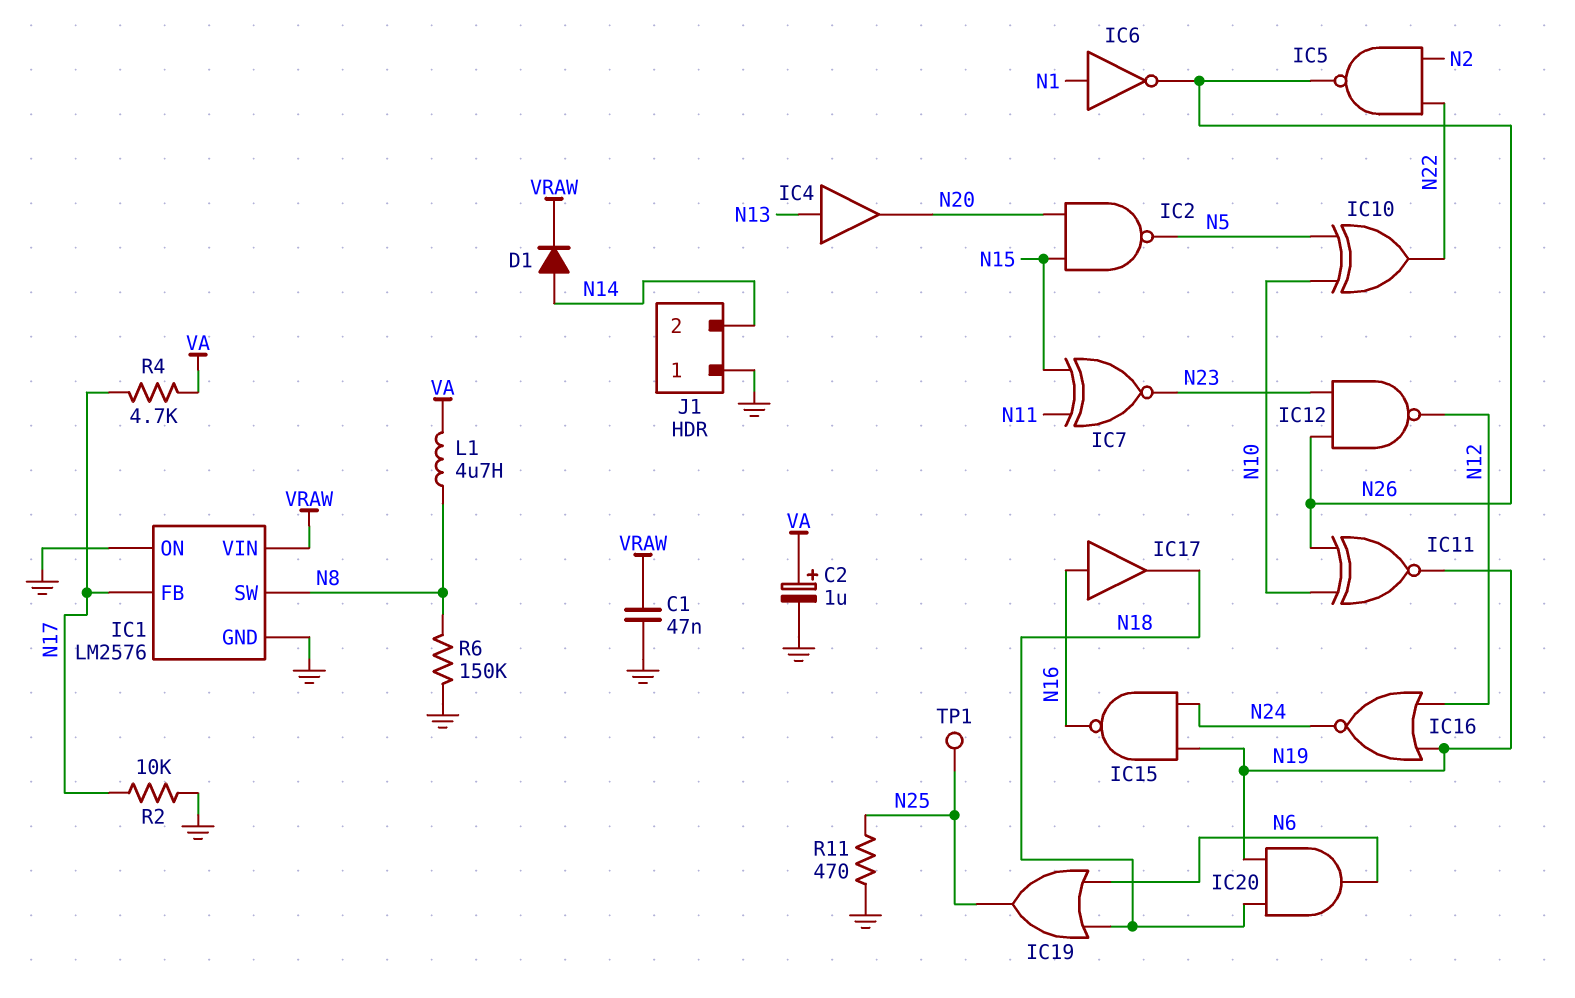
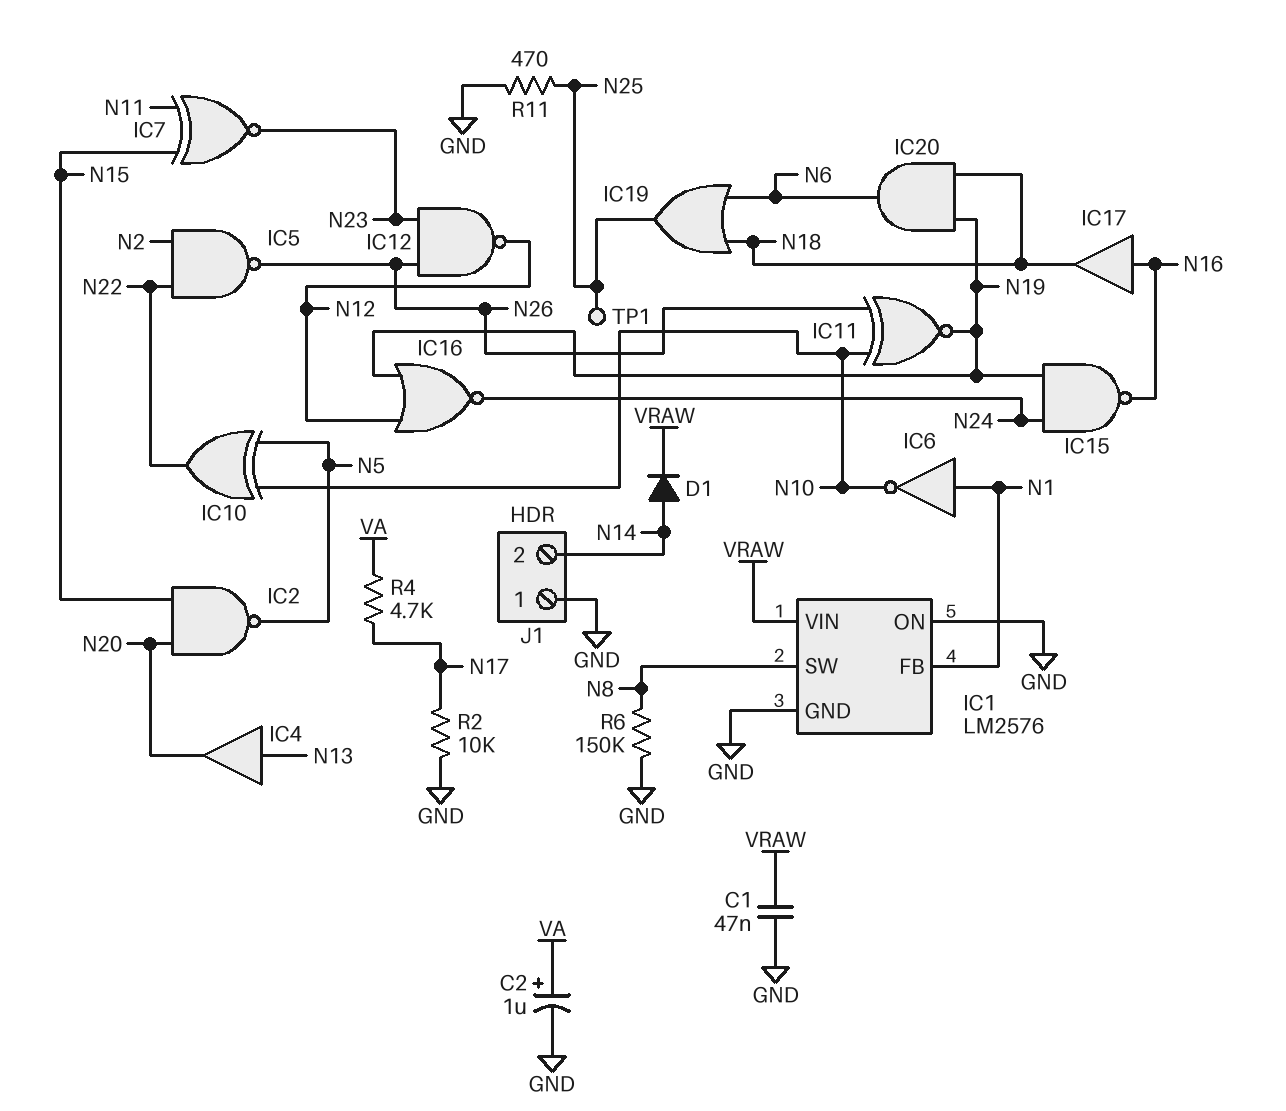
IC1 pin FB: N17 -> N1
IC6: NOT (in N1, out N26) -> NOT (in N1, out N10)
L1: 4.7uH (N8, VA) -> none

